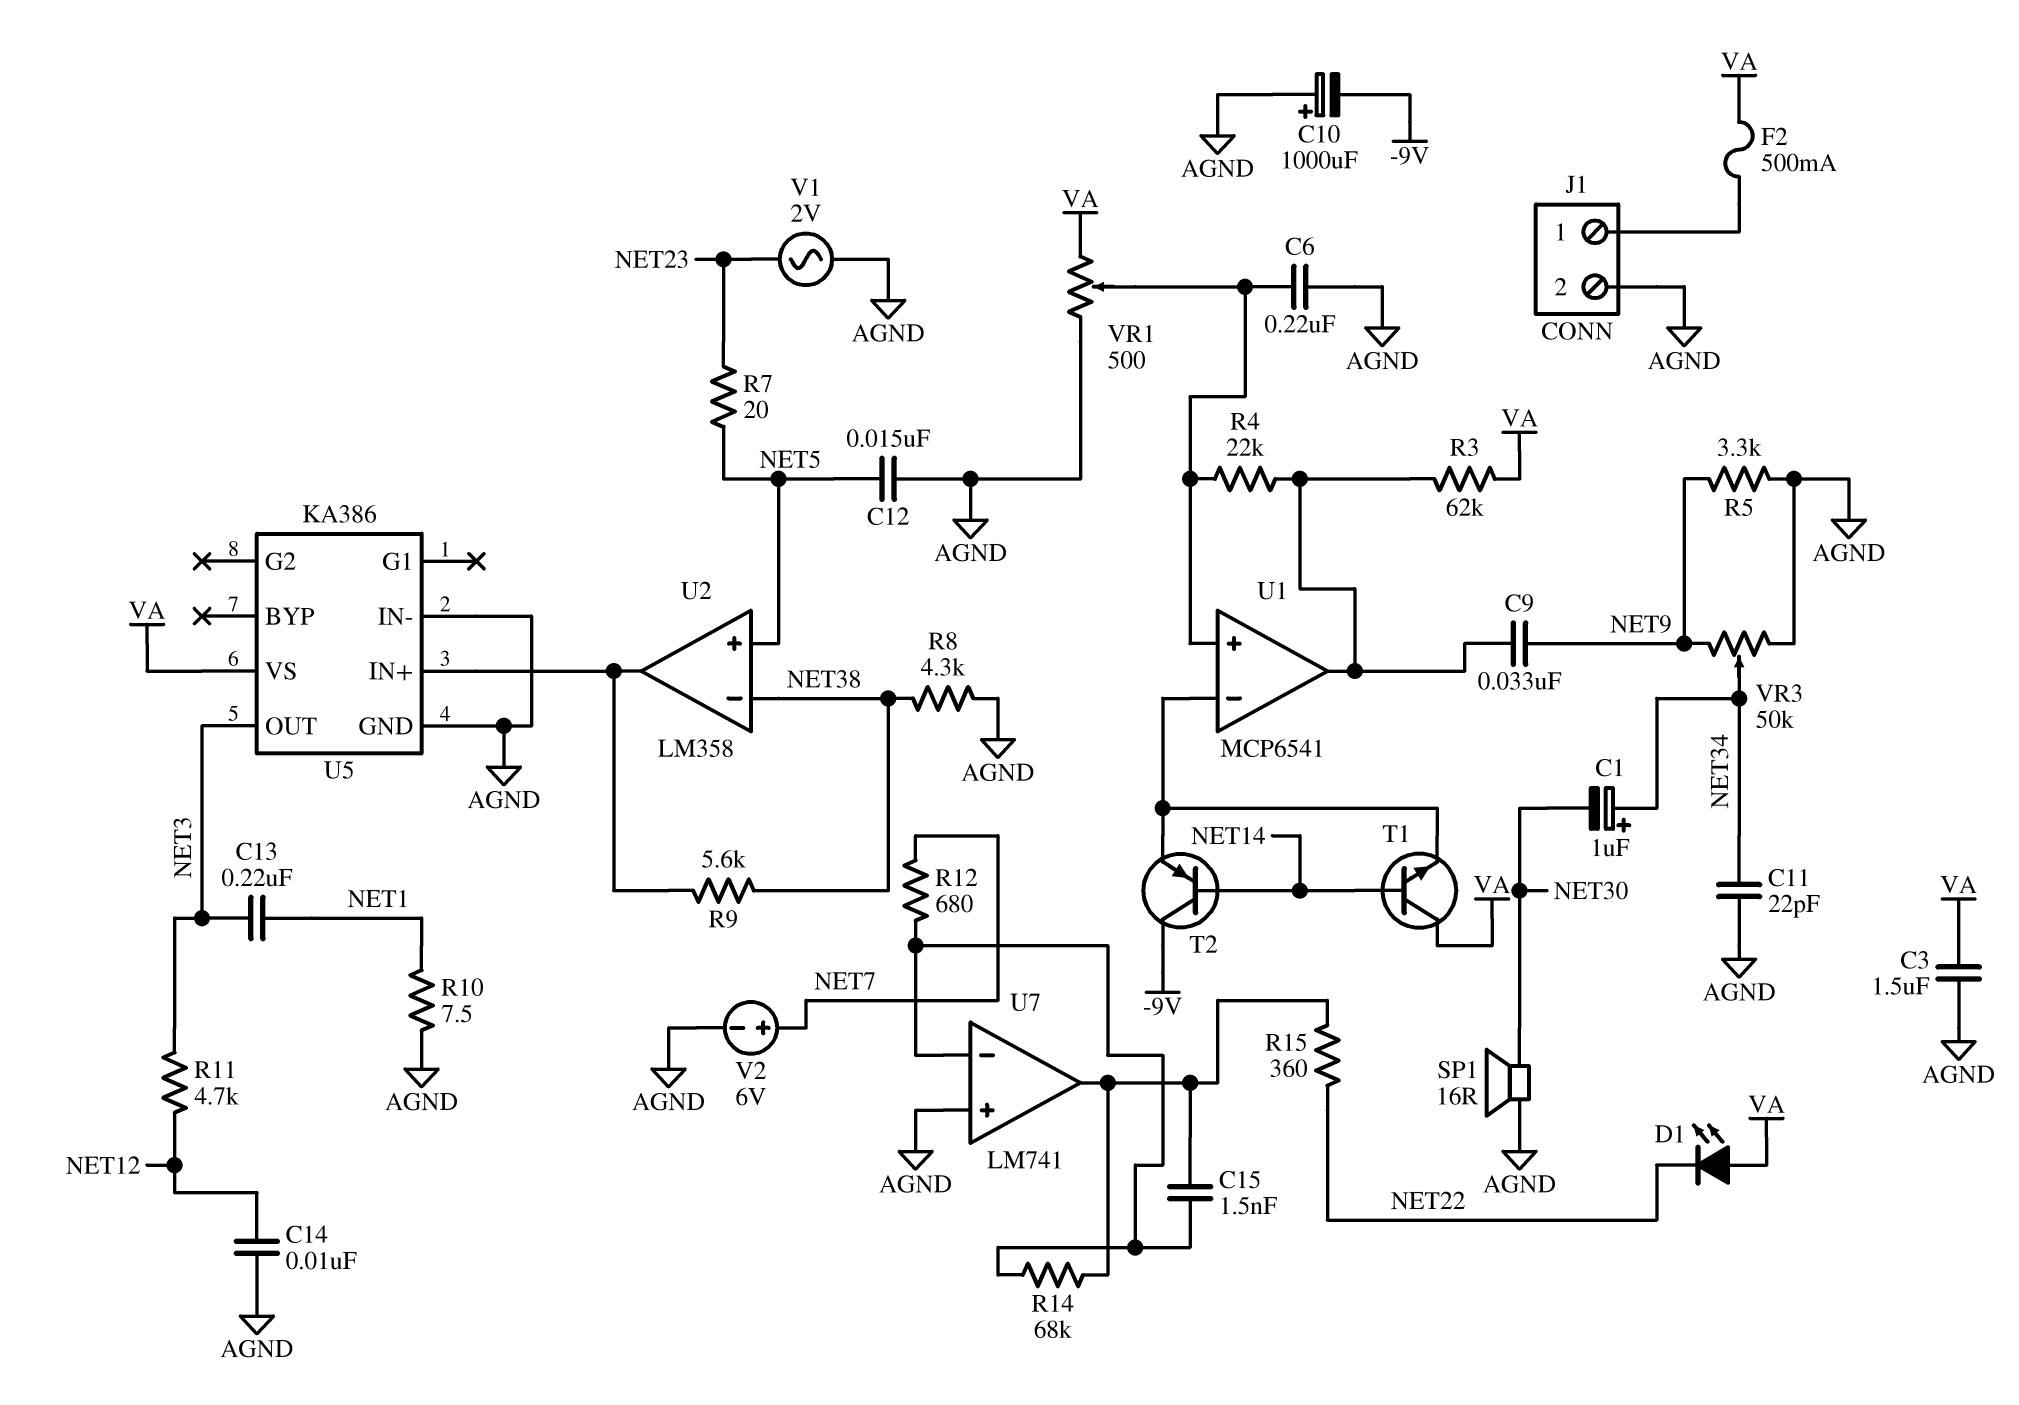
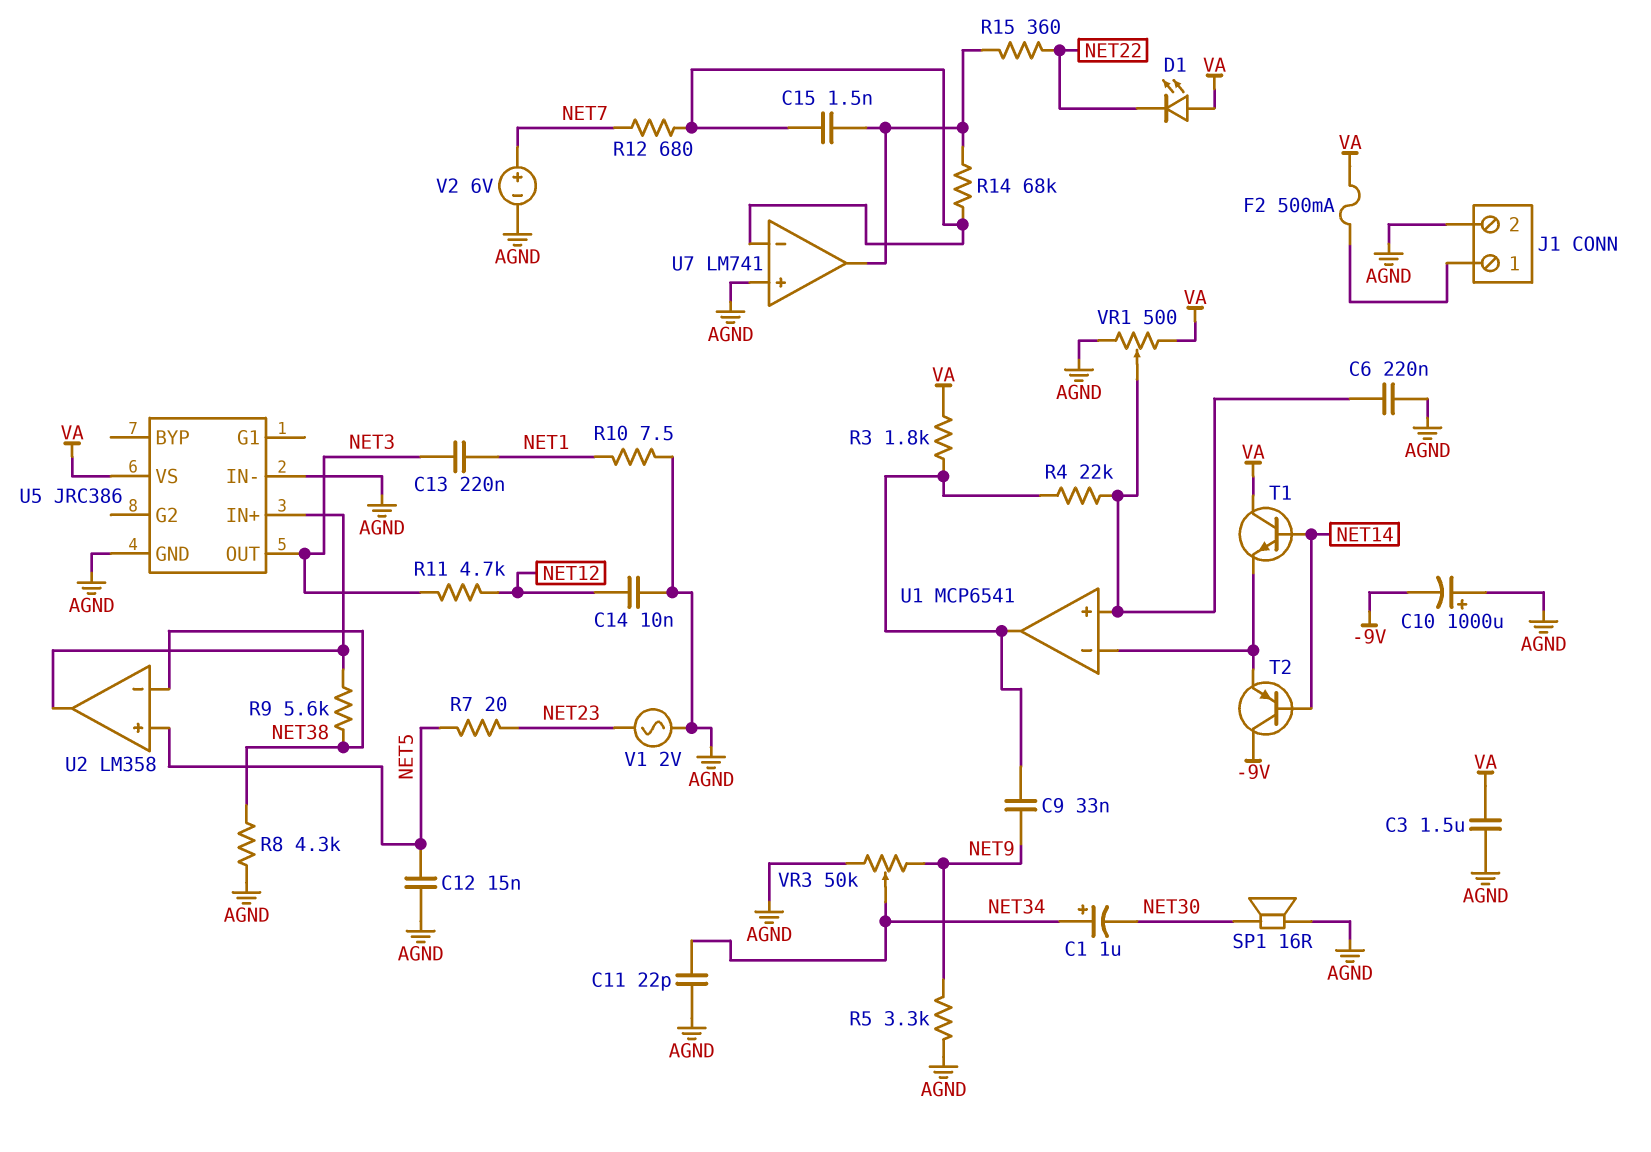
R3: 62k (U1/out, VA) -> 1.8k (U1/out, VA)
U5: KA386 -> JRC386

